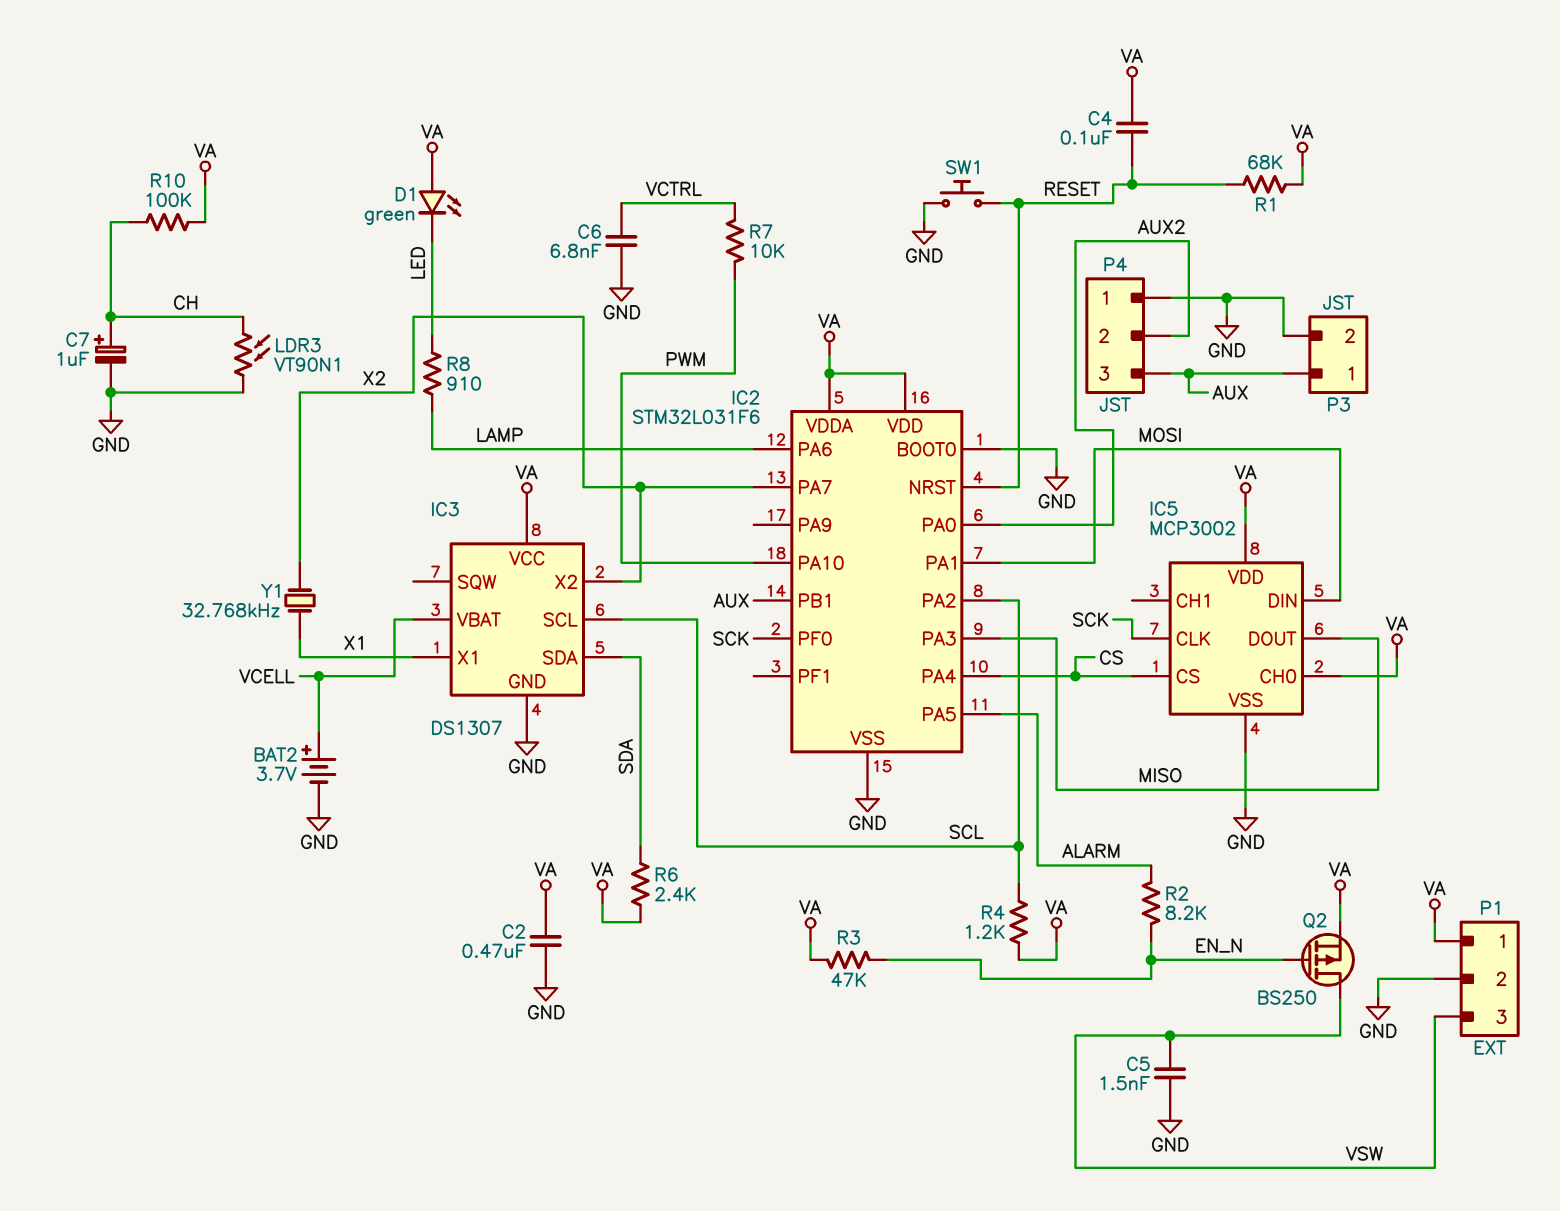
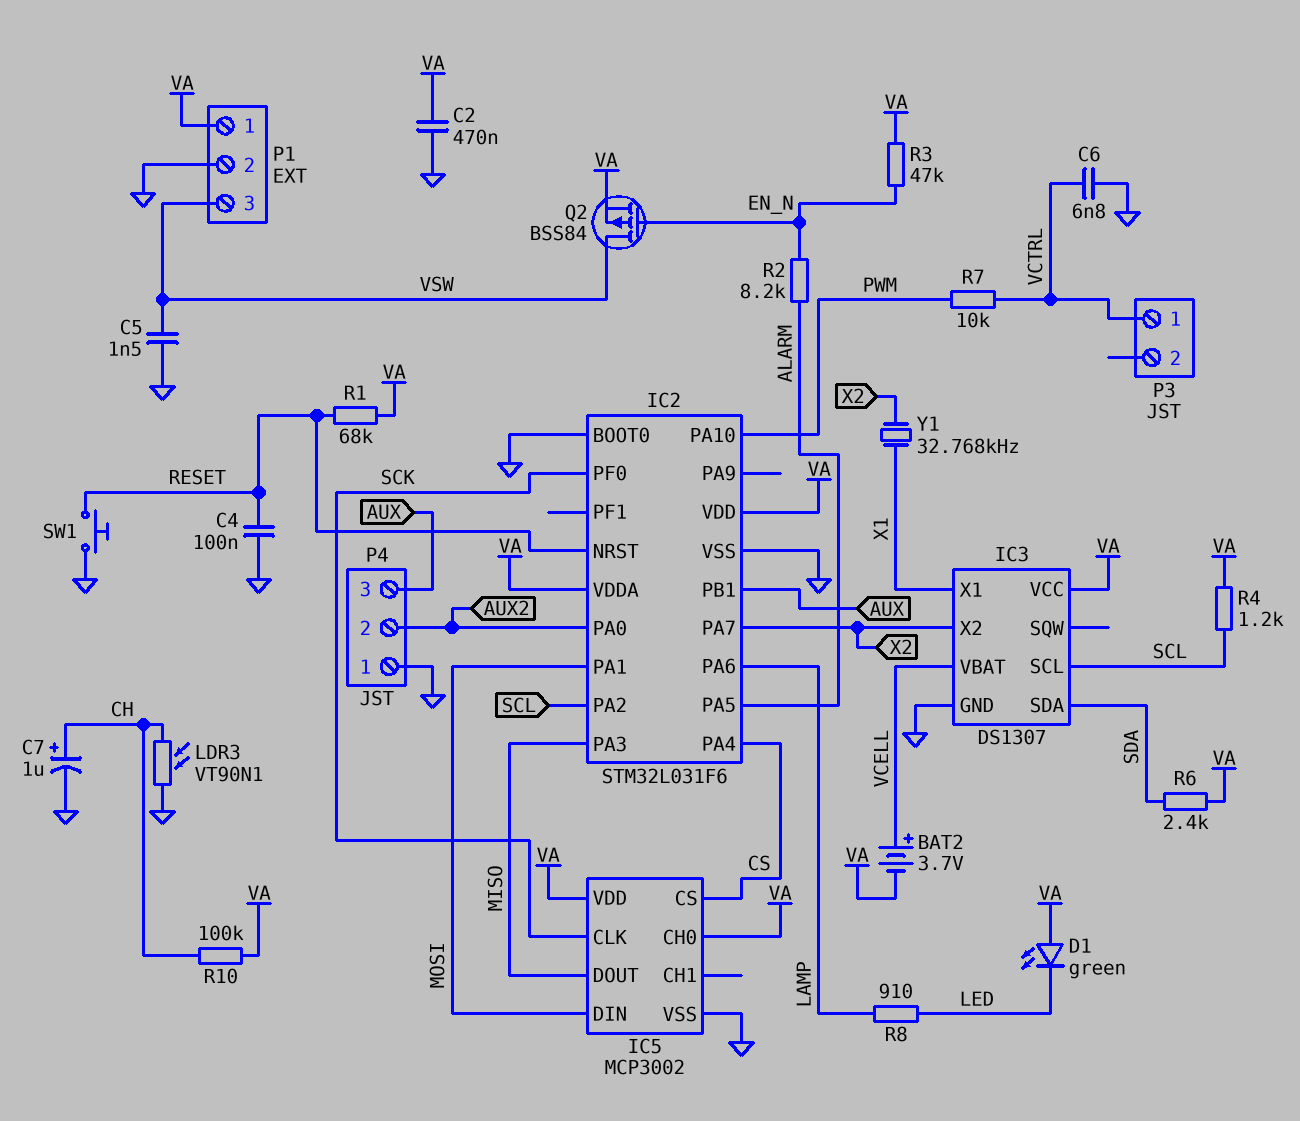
BAT2: 3.7V (plus VCELL, minus GND) -> 3.7V (plus VCELL, minus VA)
C4: 100nF (RESET, VA) -> 100nF (GND, RESET)
P3 pin 1: AUX -> VCTRL
P3 pin 2: GND -> none
Q2: PMOS BS250 (G EN_N, D VSW, S VA) -> PMOS BSS84 (G EN_N, D VSW, S VA)

